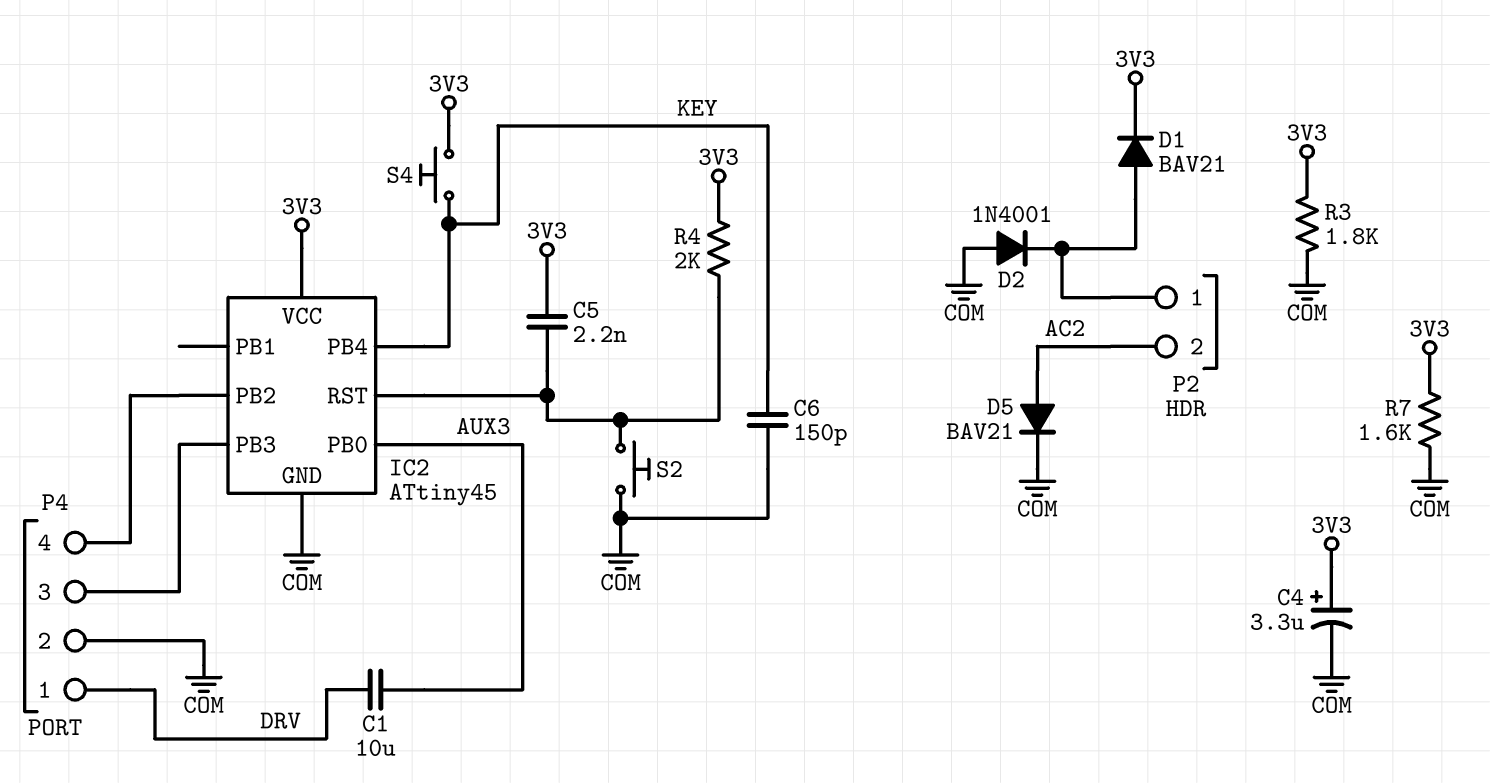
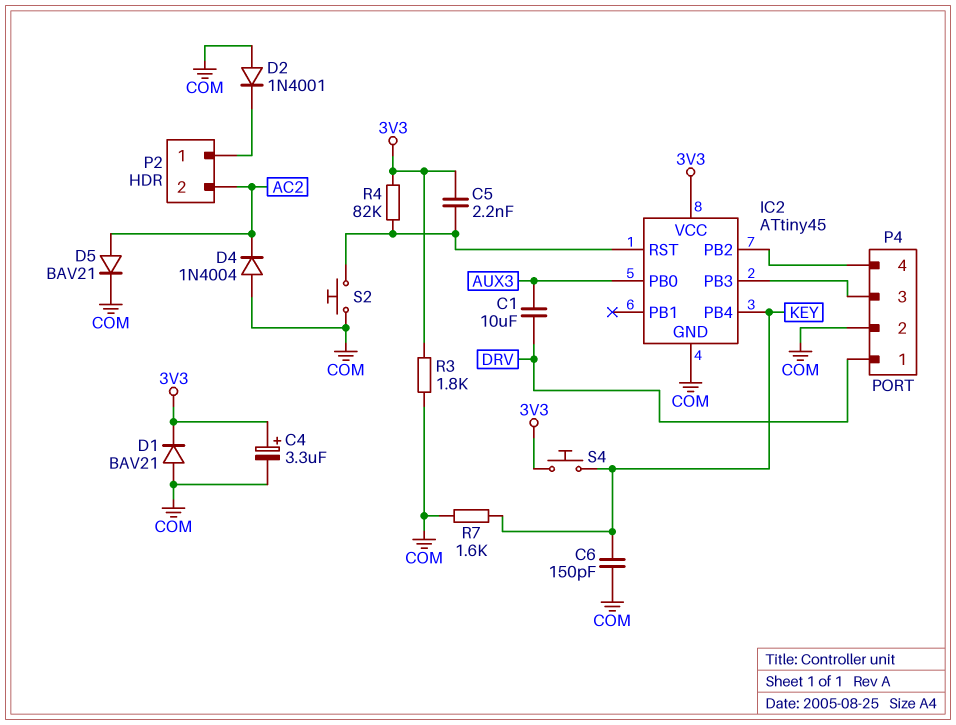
D1: diode BAV21 (A P2/1, K 3V3) -> diode BAV21 (A COM, K 3V3)
D4: none -> diode 1N4004 (A COM, K AC2)
R4: 2k (3V3, IC2/RST) -> 82k (3V3, IC2/RST)
R7: 1.6k (3V3, COM) -> 1.6k (COM, KEY)

